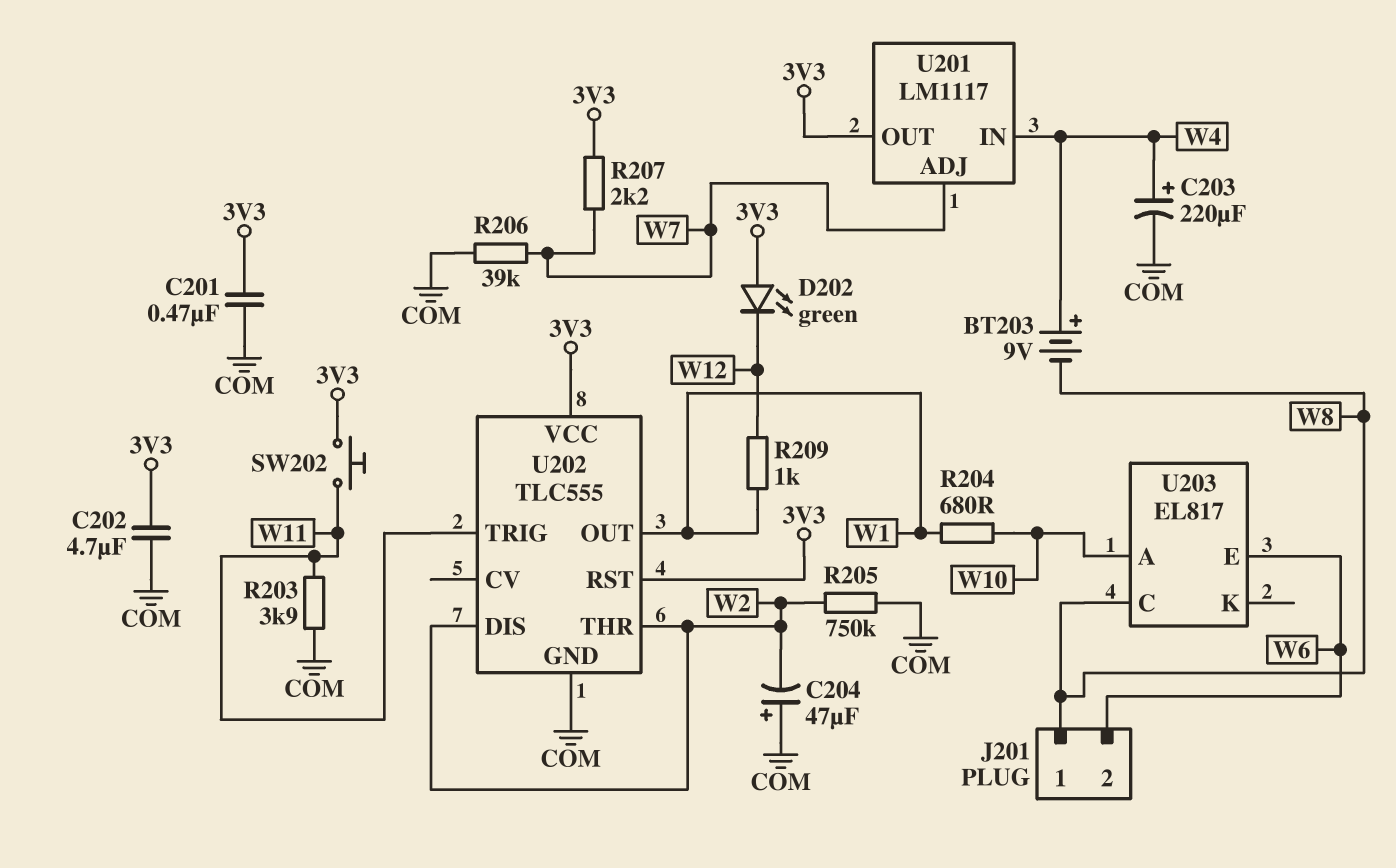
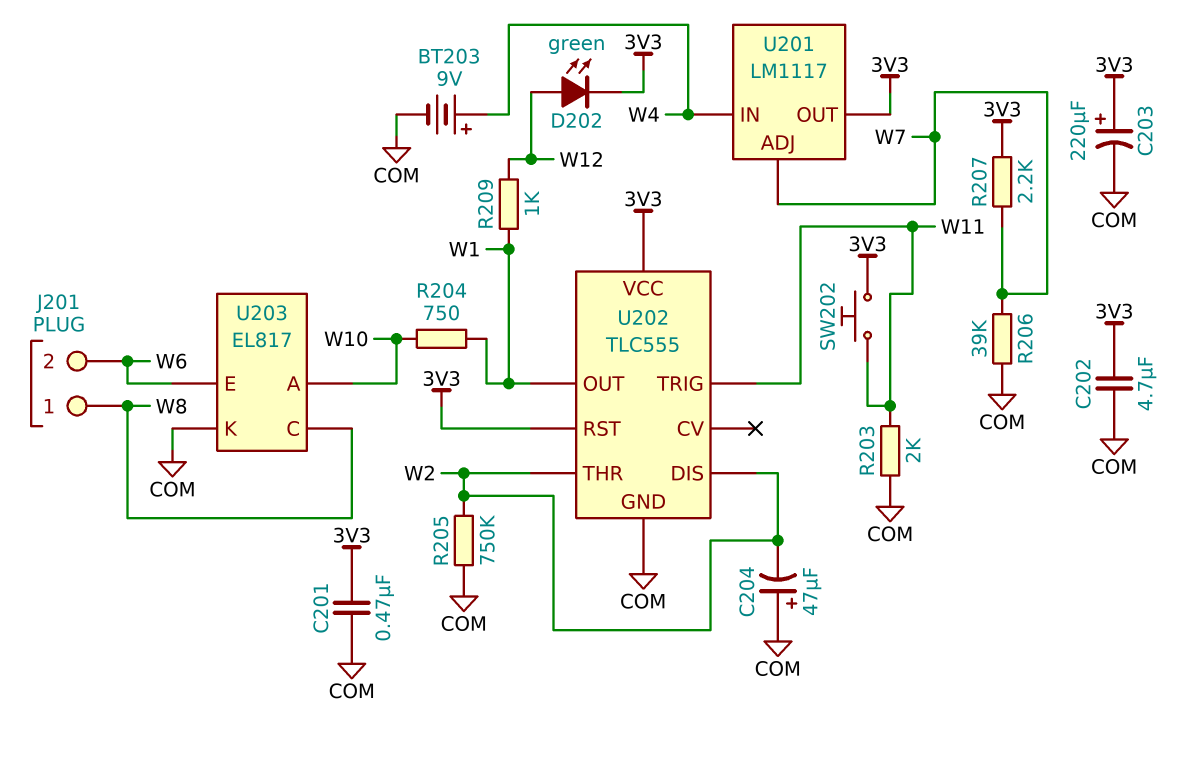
BT203: 9V (plus W4, minus W8) -> 9V (plus W4, minus COM)
C203: 220uF (plus W4, minus COM) -> 220uF (plus 3V3, minus COM)
D202: LED green (A 3V3, K W12) -> LED green (A W12, K 3V3)
R203: 3.9k (COM, W11) -> 2k (COM, W11)
R204: 680 (W1, W10) -> 750 (W1, W10)
U203 pin K: none -> COM

